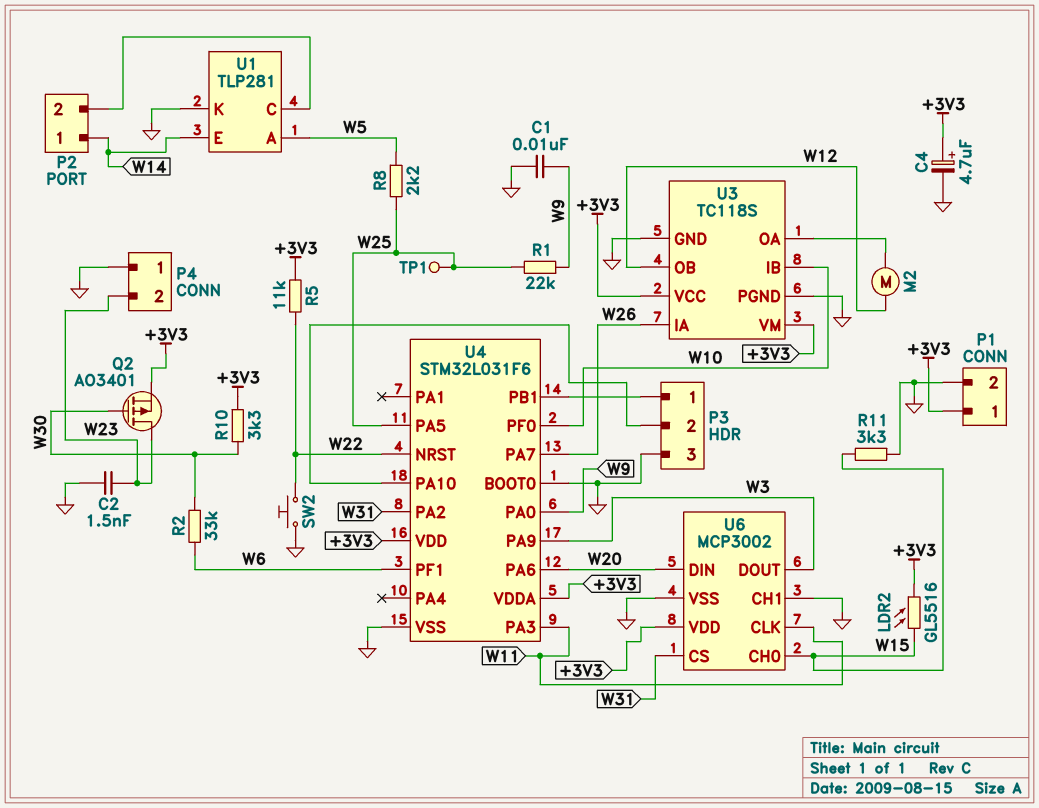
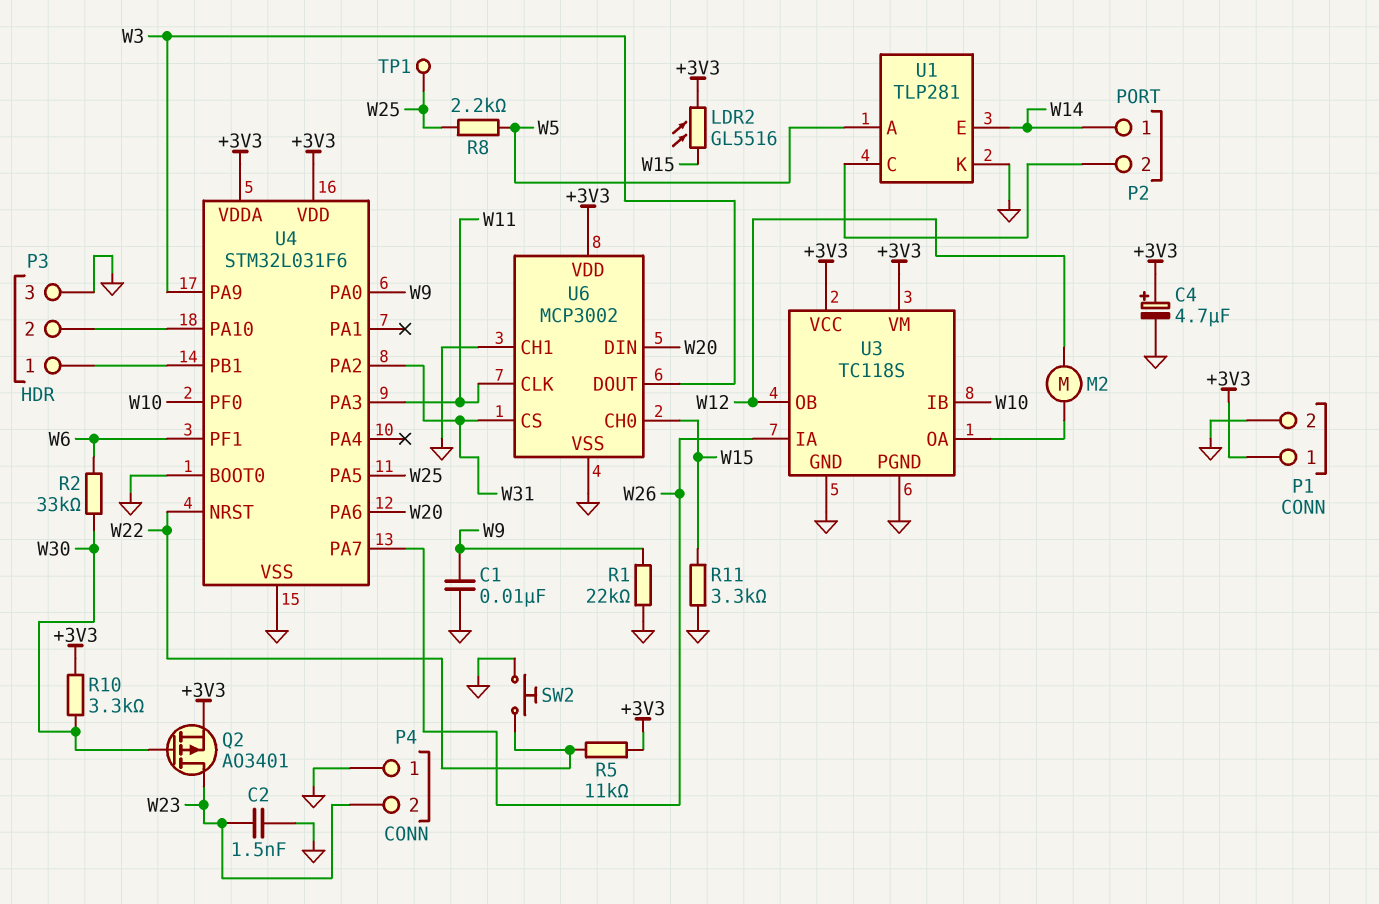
R1: 22k (W9, W25) -> 22k (GND, W9)

